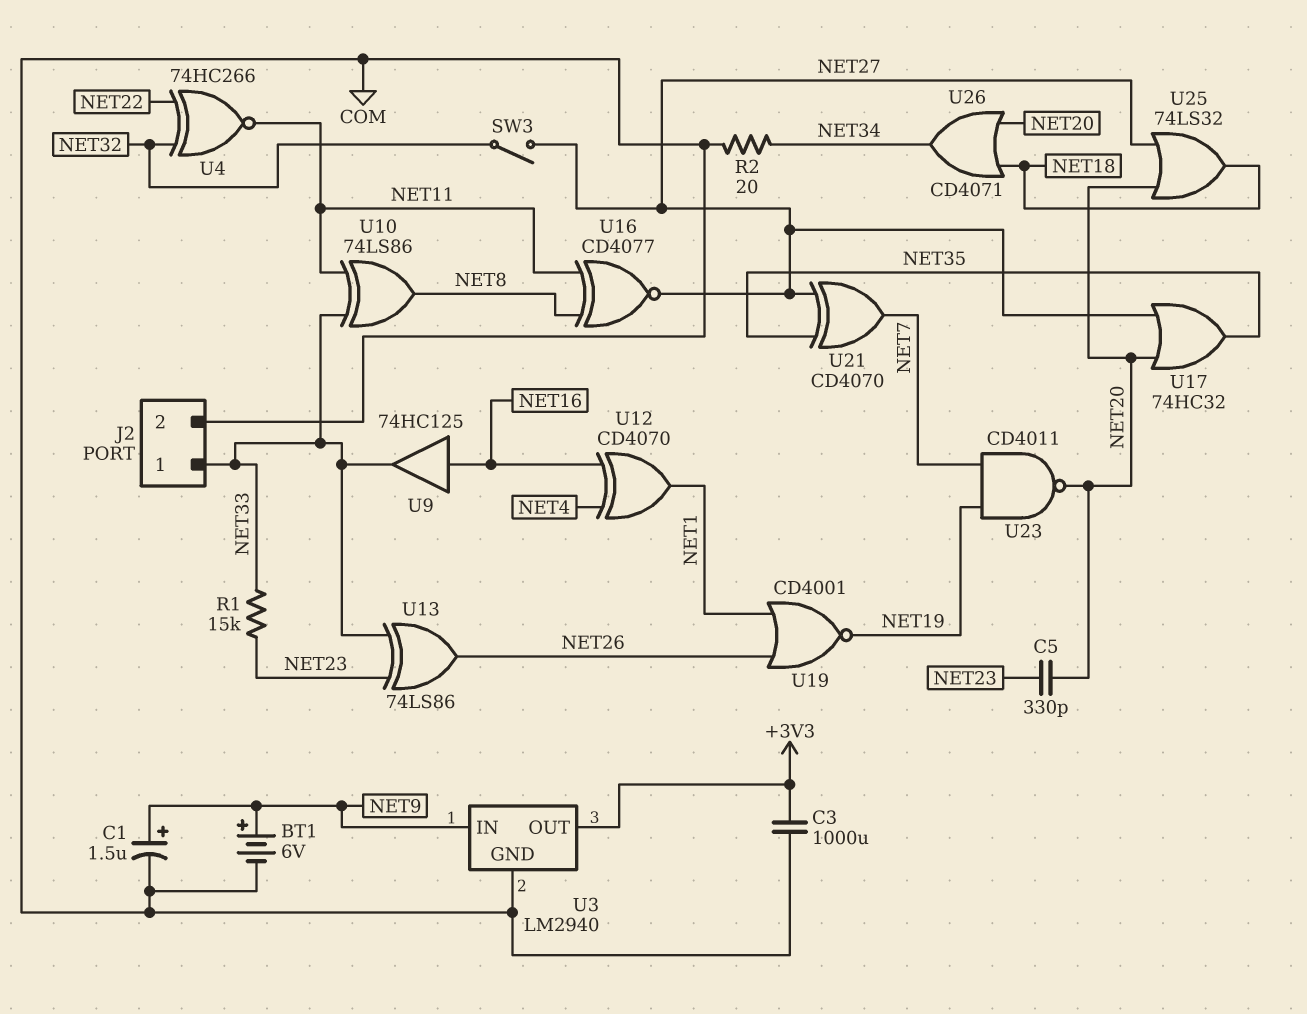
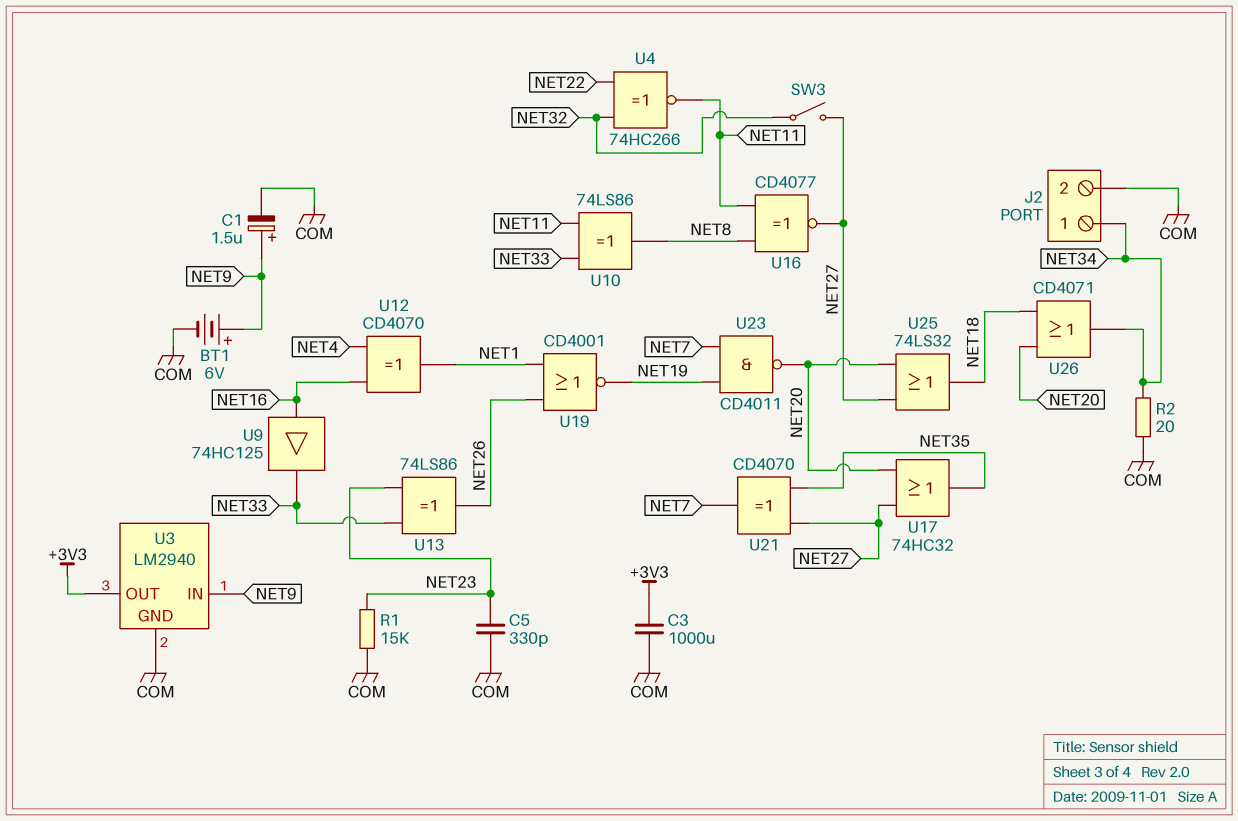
C5: 330pF (NET20, NET23) -> 330pF (COM, NET23)
J2 pin 1: NET33 -> NET34
R1: 15k (NET23, NET33) -> 15k (COM, NET23)

